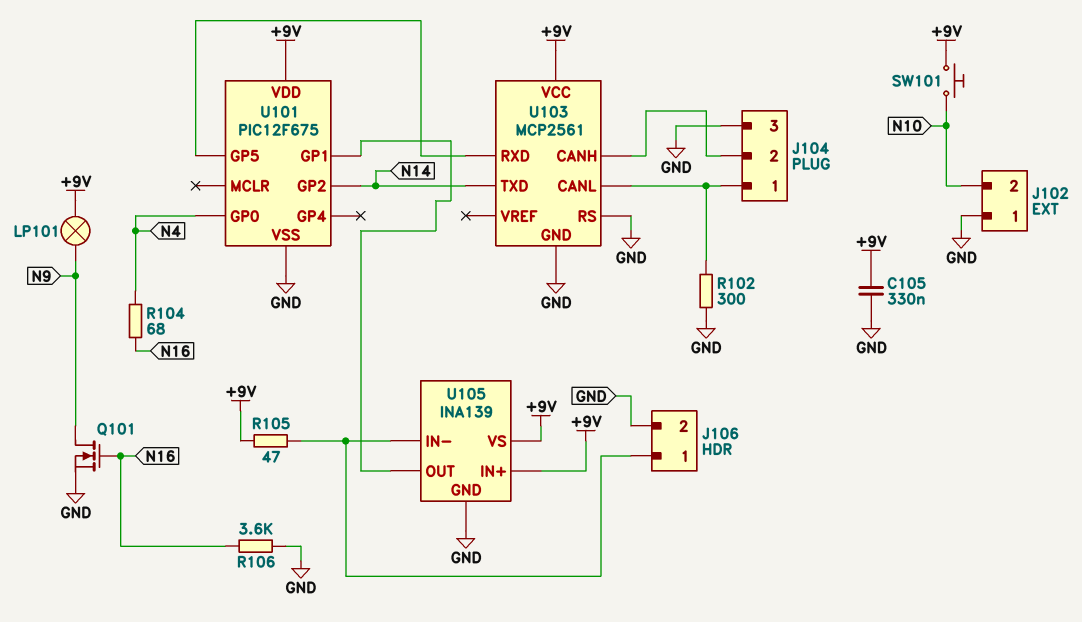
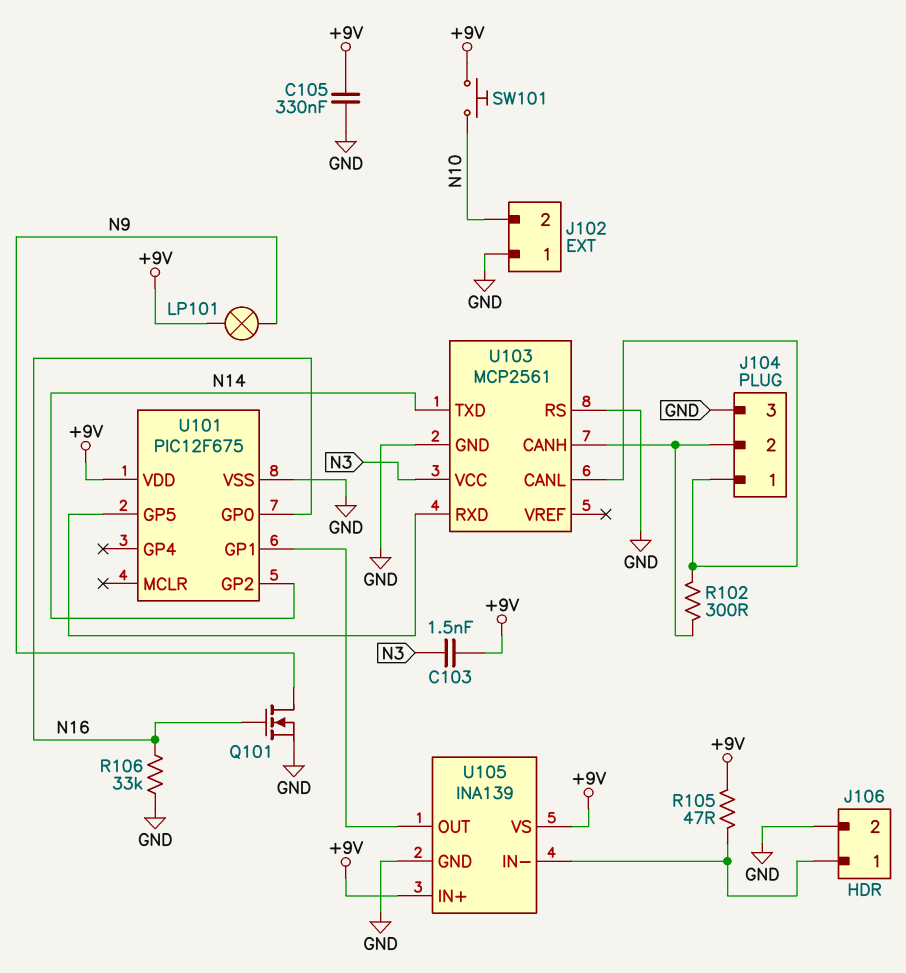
C103: none -> 1.5nF (+9V, N3)
R102: 300 (GND, J104/1) -> 300 (J104/1, J104/2)
R104: 68 (N4, N16) -> none
R106: 3.6k (GND, N16) -> 33k (GND, N16)
U101 pin GP0: N4 -> N16
U103 pin VCC: +9V -> N3

